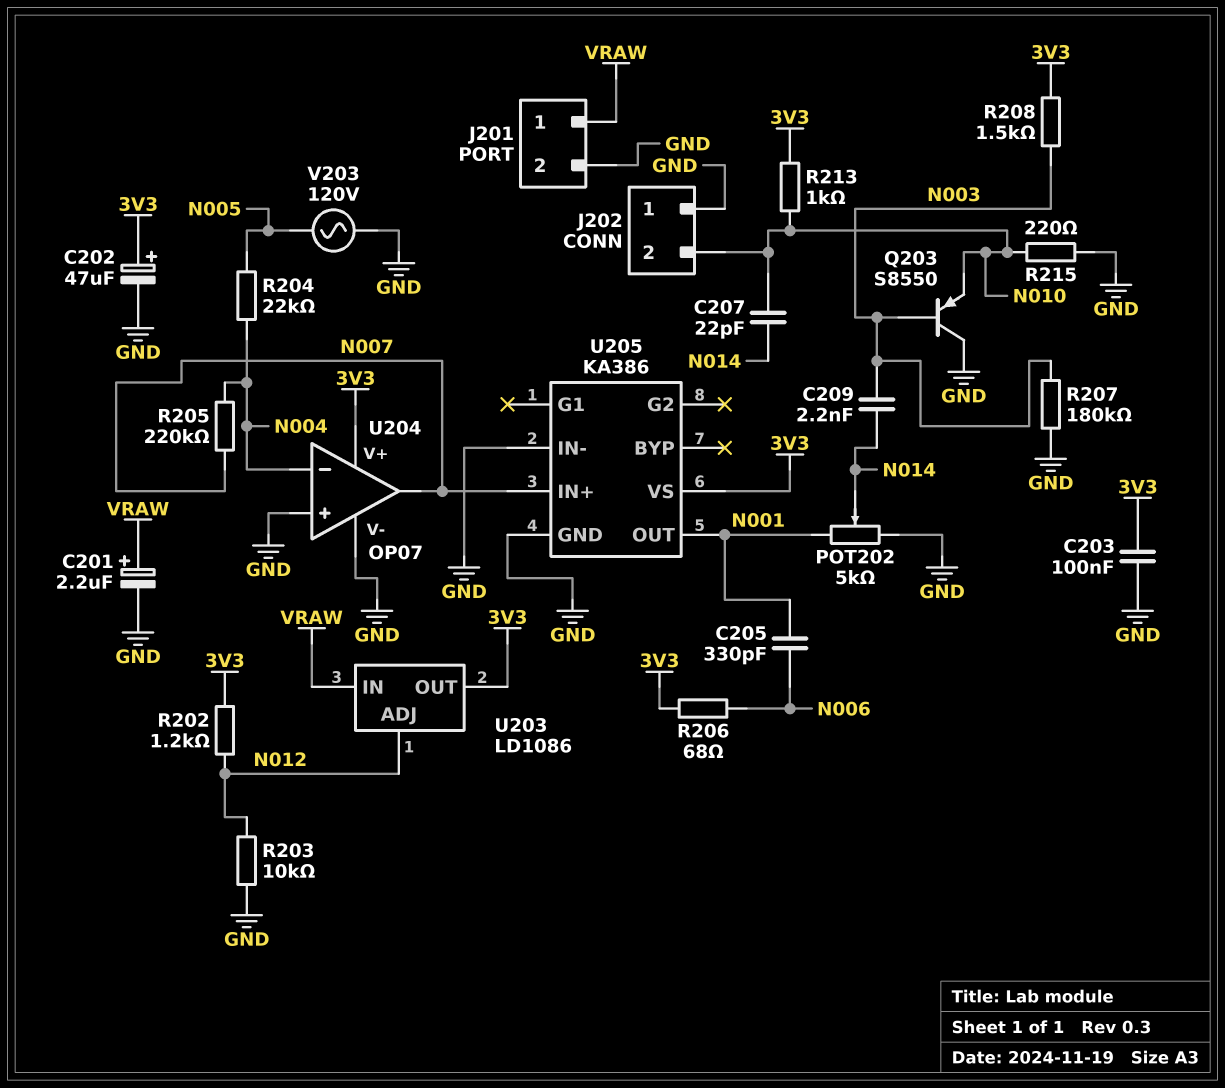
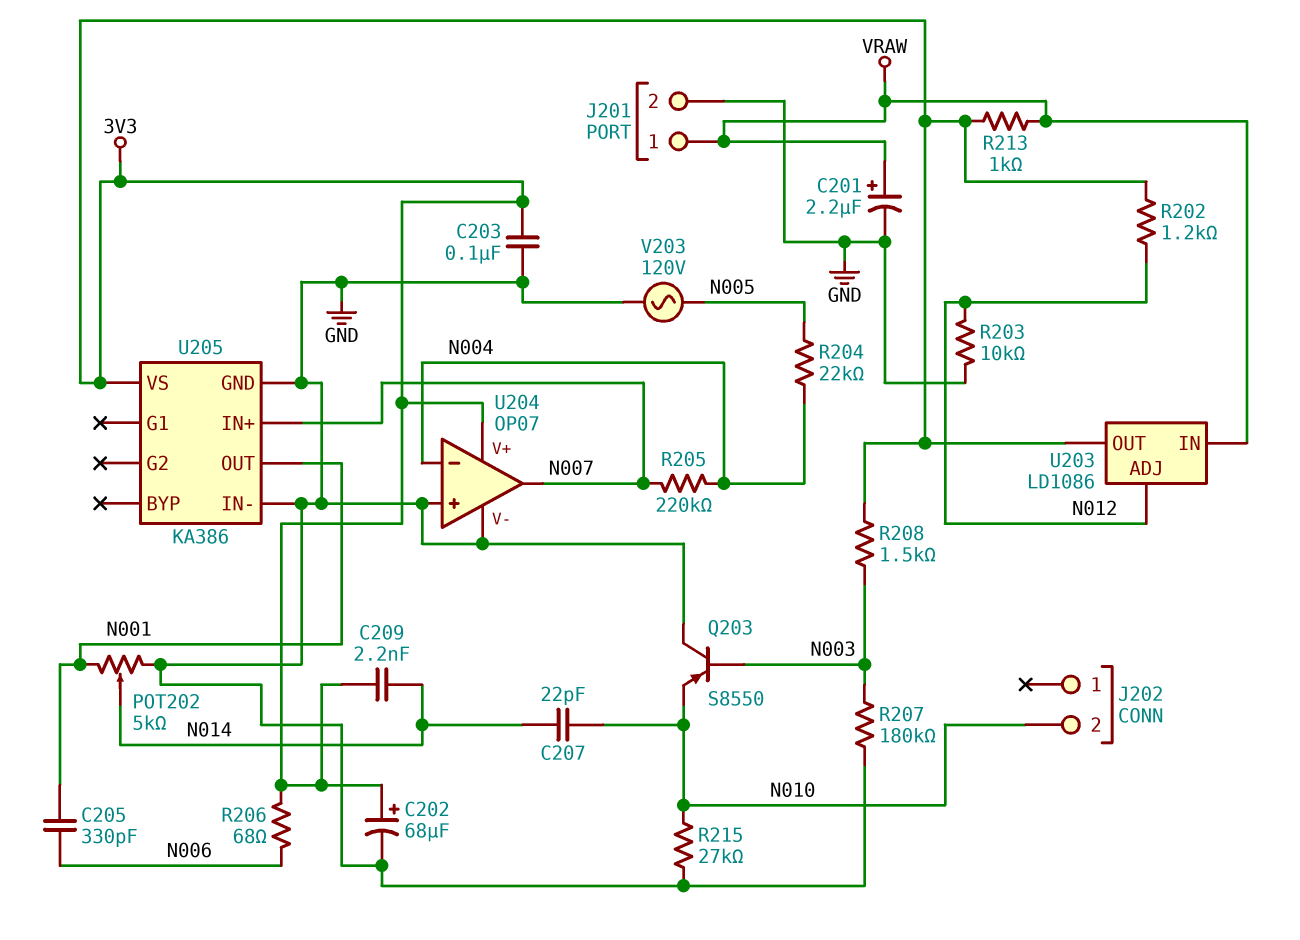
C202: 47uF (plus 3V3, minus GND) -> 68uF (plus 3V3, minus GND)
C209: 2.2nF (N003, N014) -> 2.2nF (3V3, N014)
J202 pin 1: GND -> none
R213: 1k (3V3, N010) -> 1k (3V3, VRAW)
R215: 220 (GND, N010) -> 27k (GND, N010)

